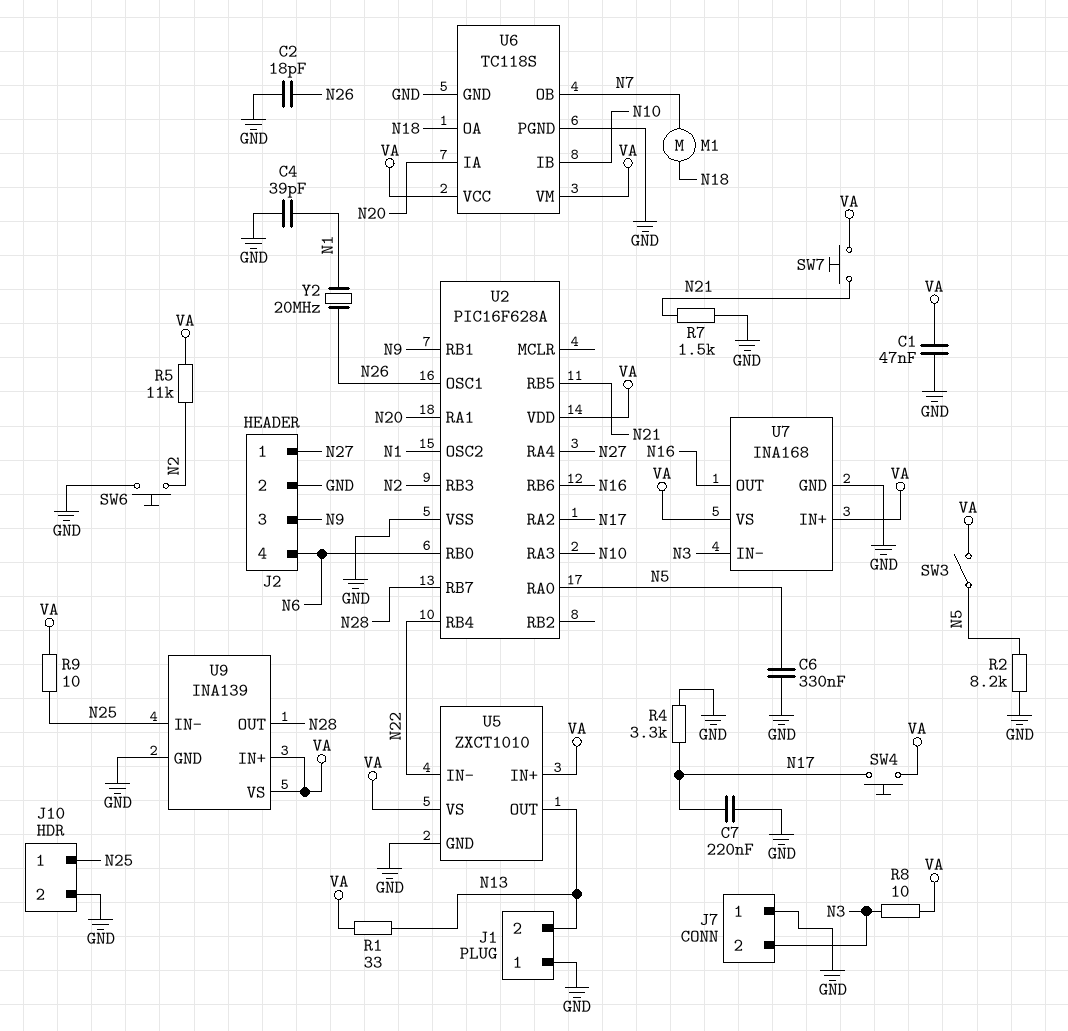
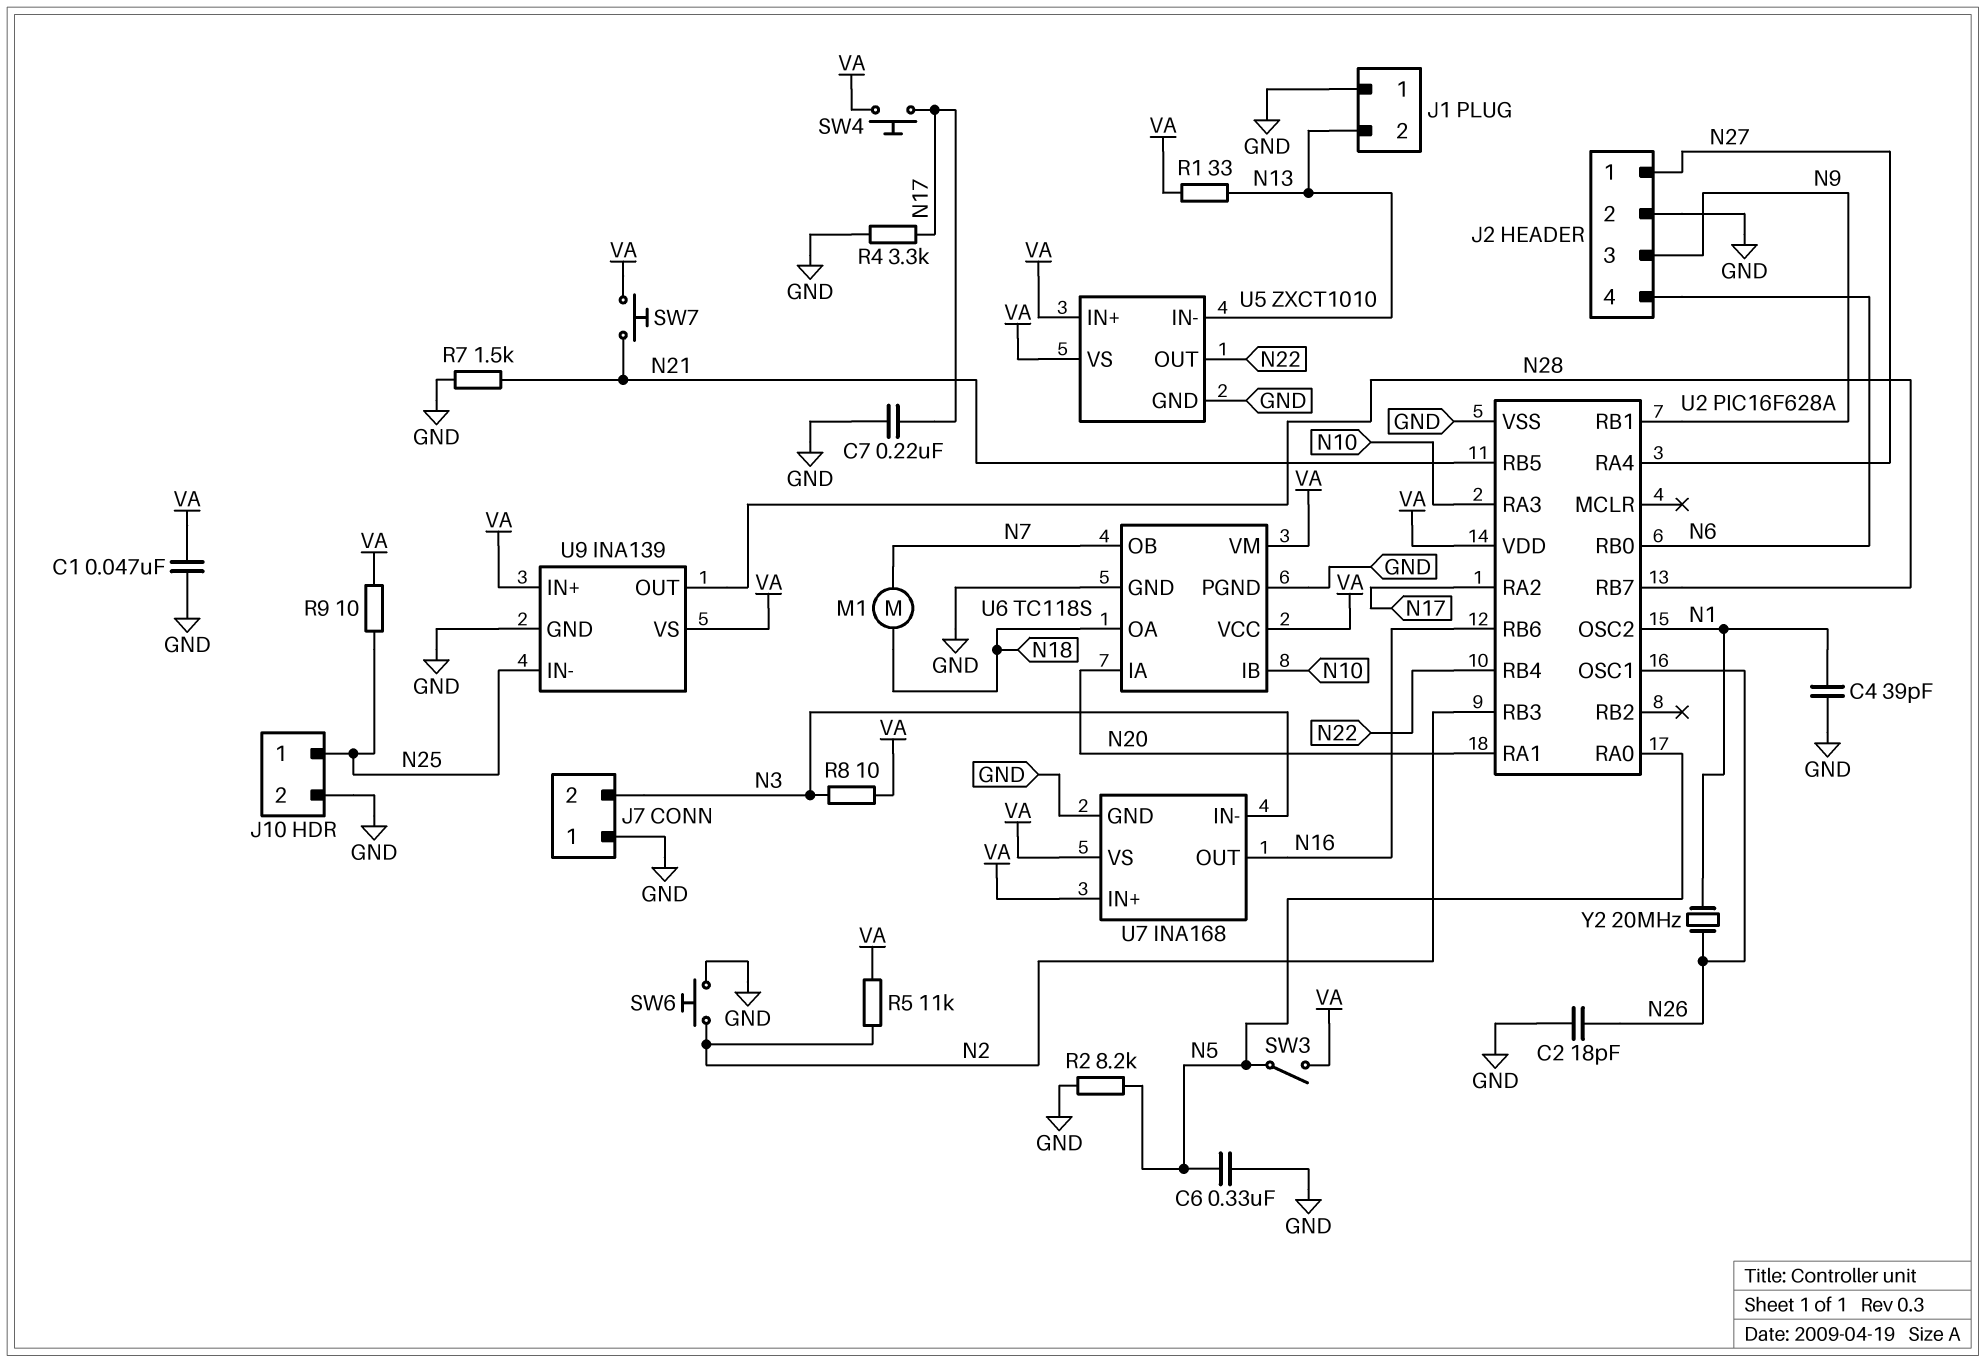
U5 pin IN-: N22 -> N13
U5 pin OUT: N13 -> N22

